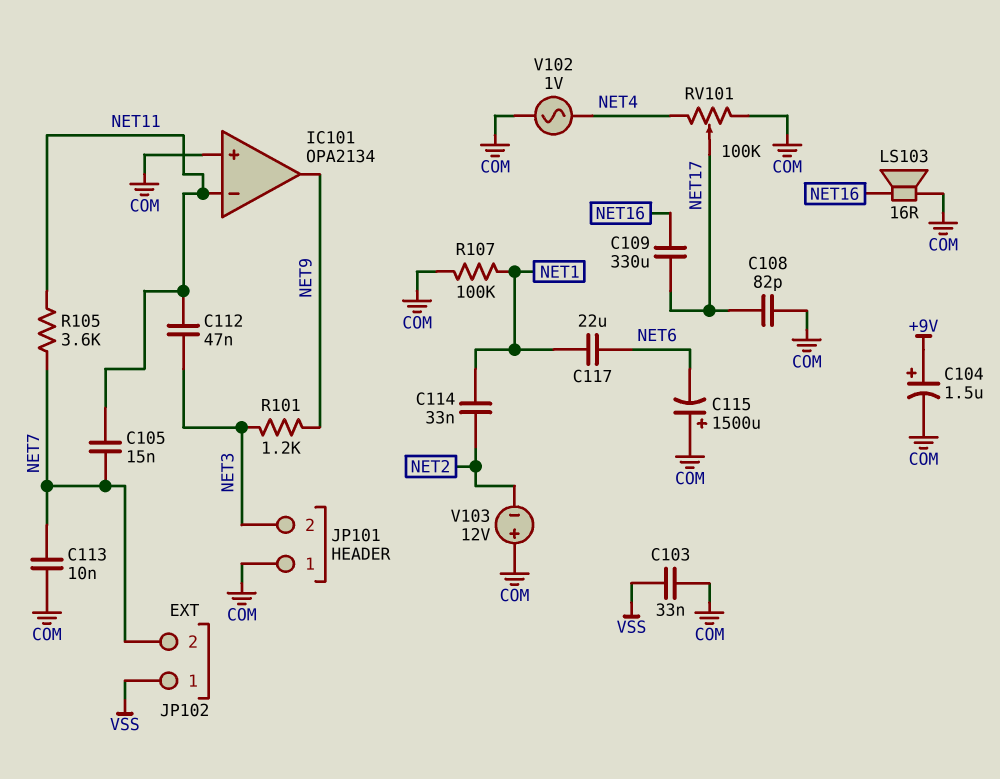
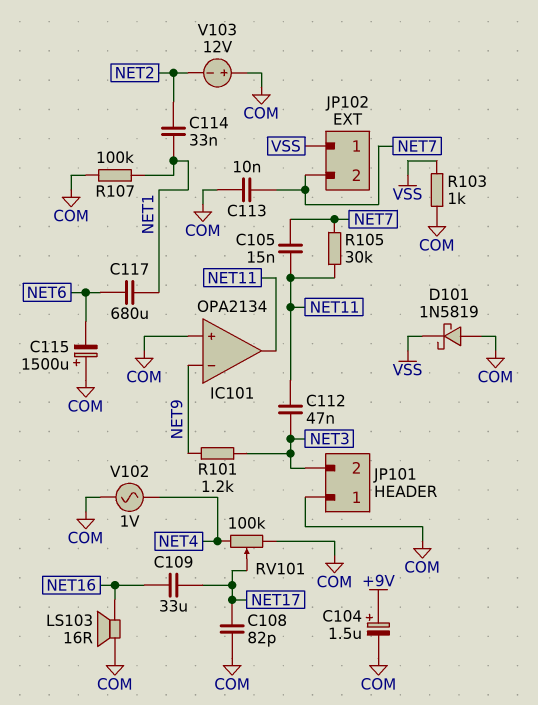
C103: 33nF (COM, VSS) -> none
C109: 330uF (NET16, NET17) -> 33uF (NET16, NET17)
C117: 22uF (NET1, NET6) -> 680uF (NET1, NET6)
D101: none -> schottky 1N5819 (A COM, K VSS)
IC101 pin in-: NET11 -> NET9
IC101 pin out: NET9 -> NET11
R103: none -> 1k (COM, VSS)
R105: 3.6k (NET7, NET11) -> 30k (NET7, NET11)

